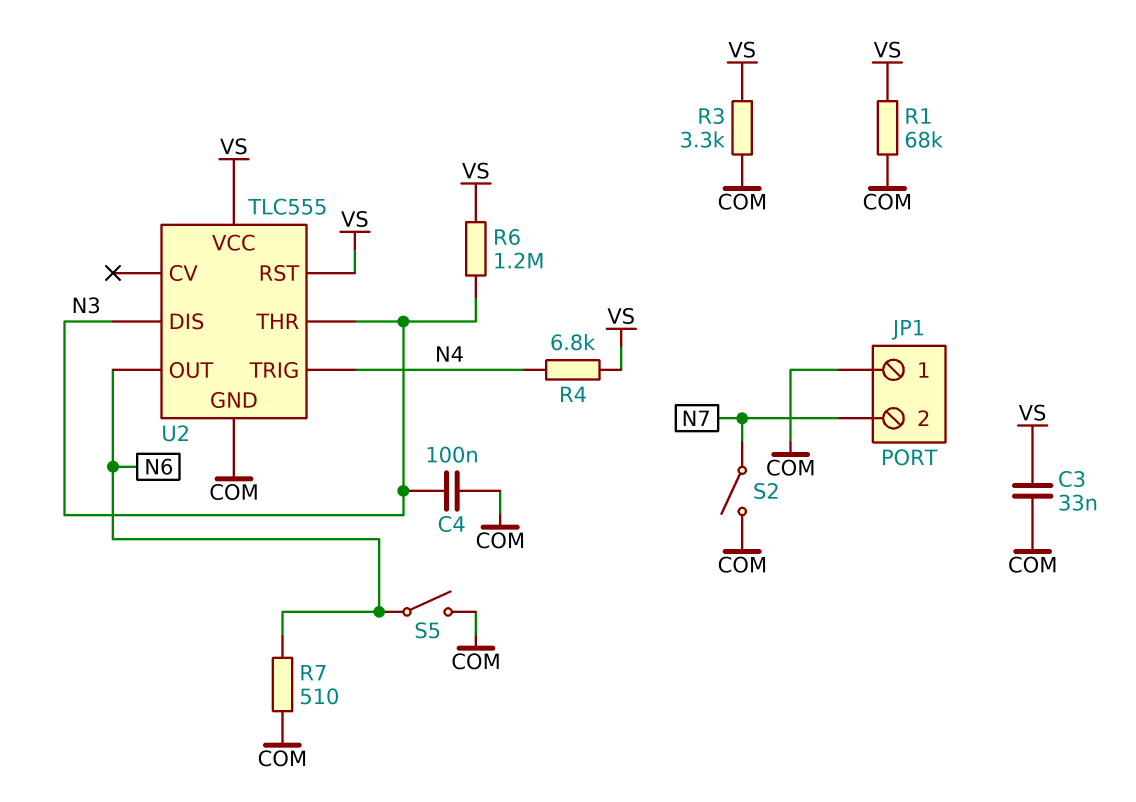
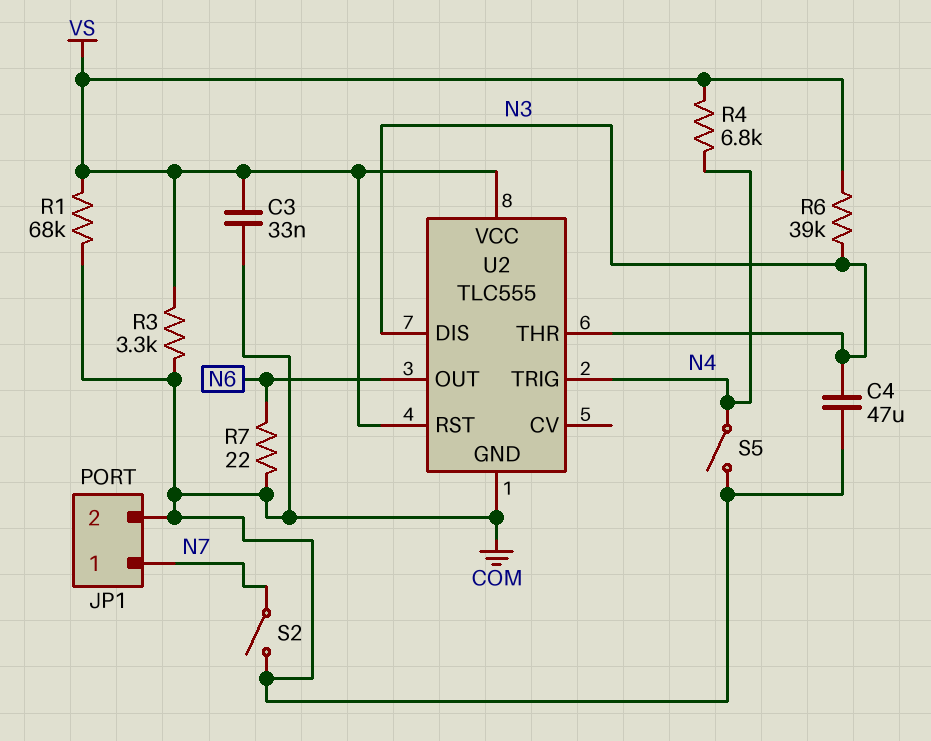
C4: 100nF (COM, N3) -> 47uF (COM, N3)
JP1 pin 1: COM -> N7
JP1 pin 2: N7 -> COM
R6: 1.2M (N3, VS) -> 39k (N3, VS)
R7: 510 (COM, N6) -> 22 (COM, N6)
S5: switch (COM, N6) -> switch (COM, N4)

